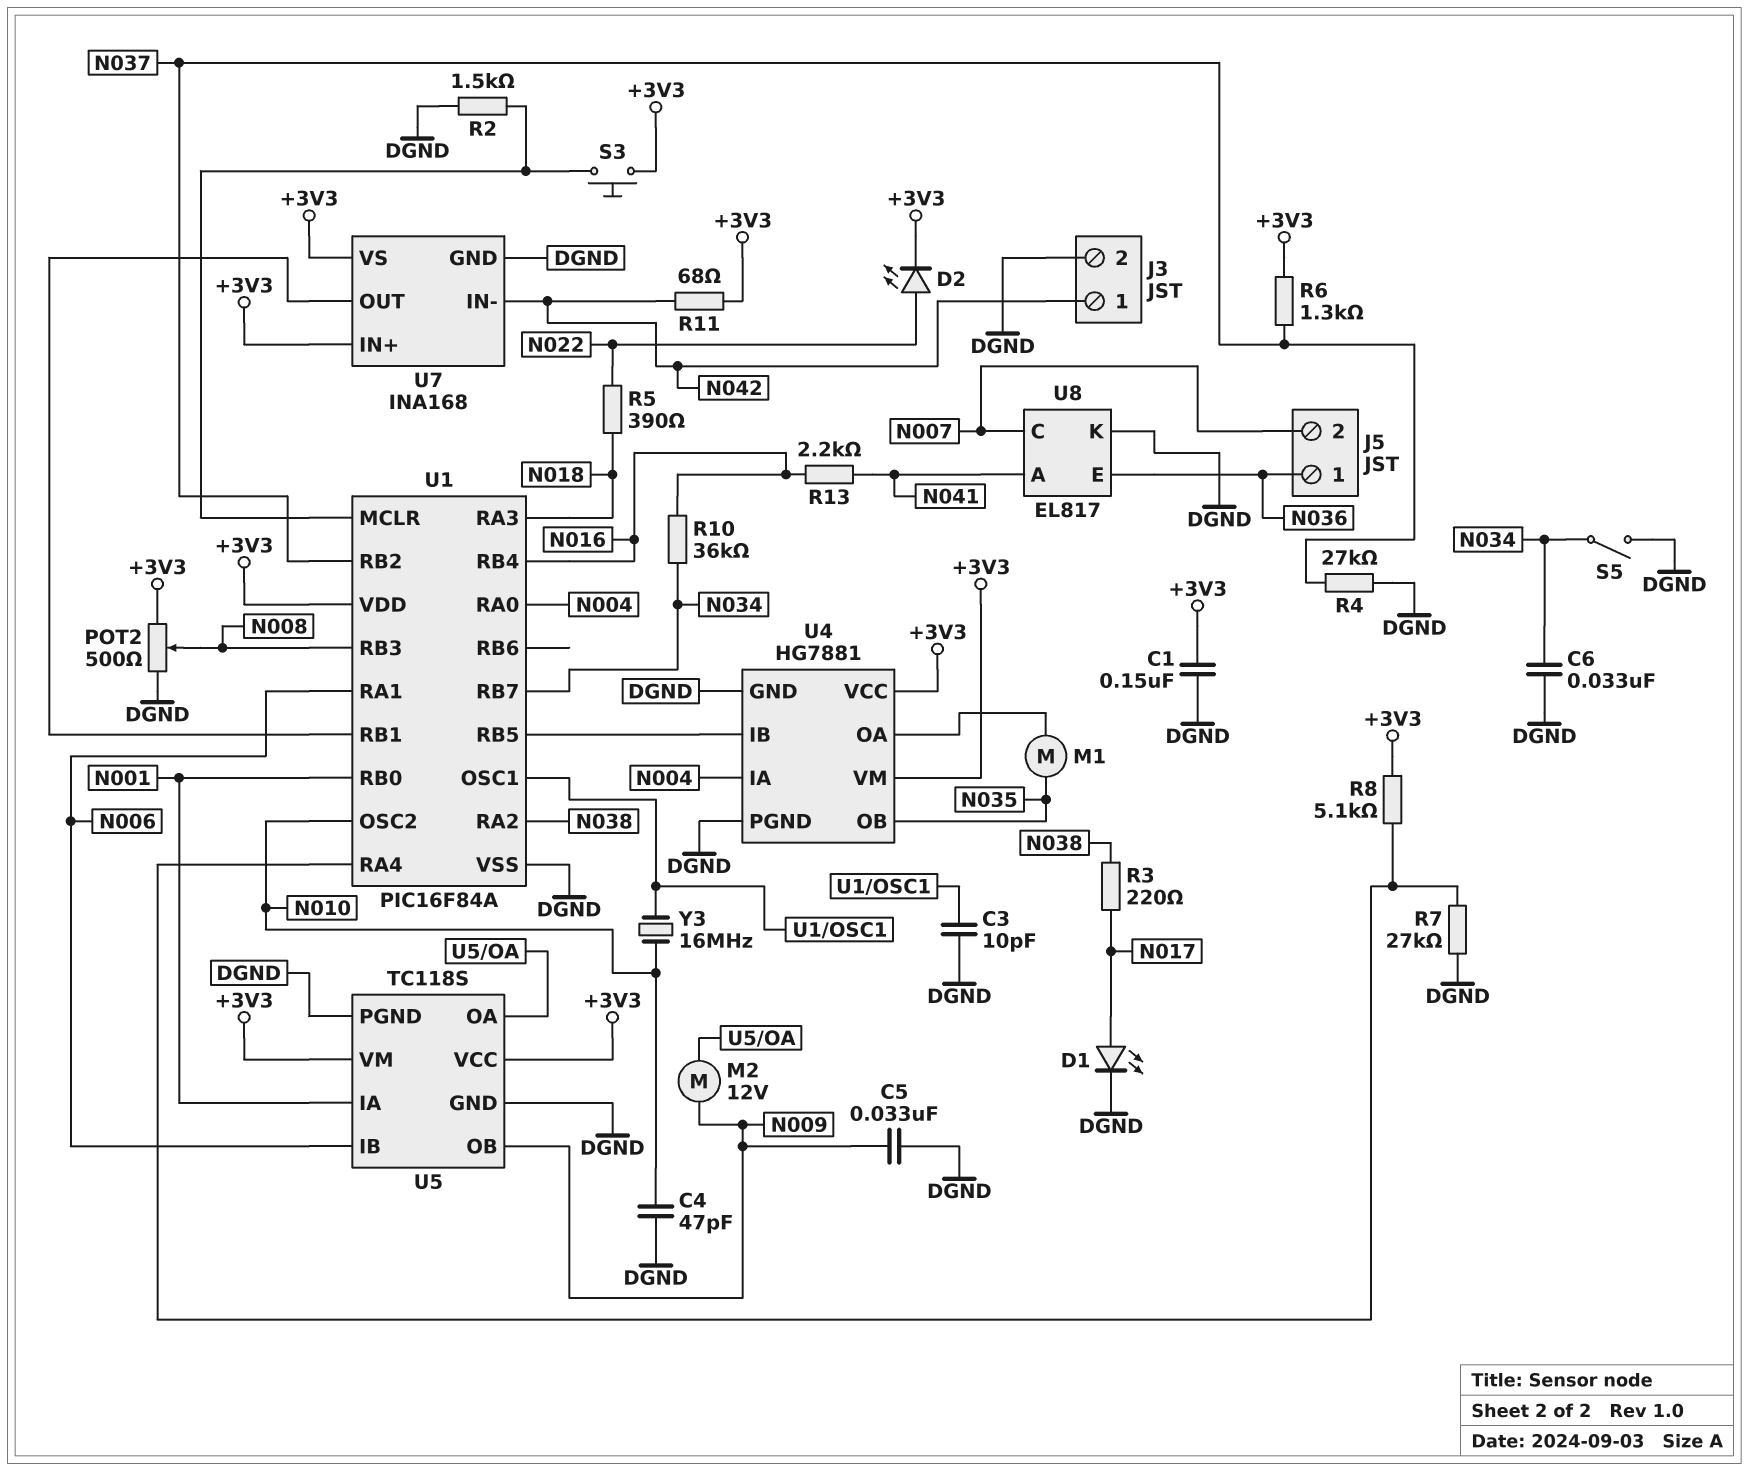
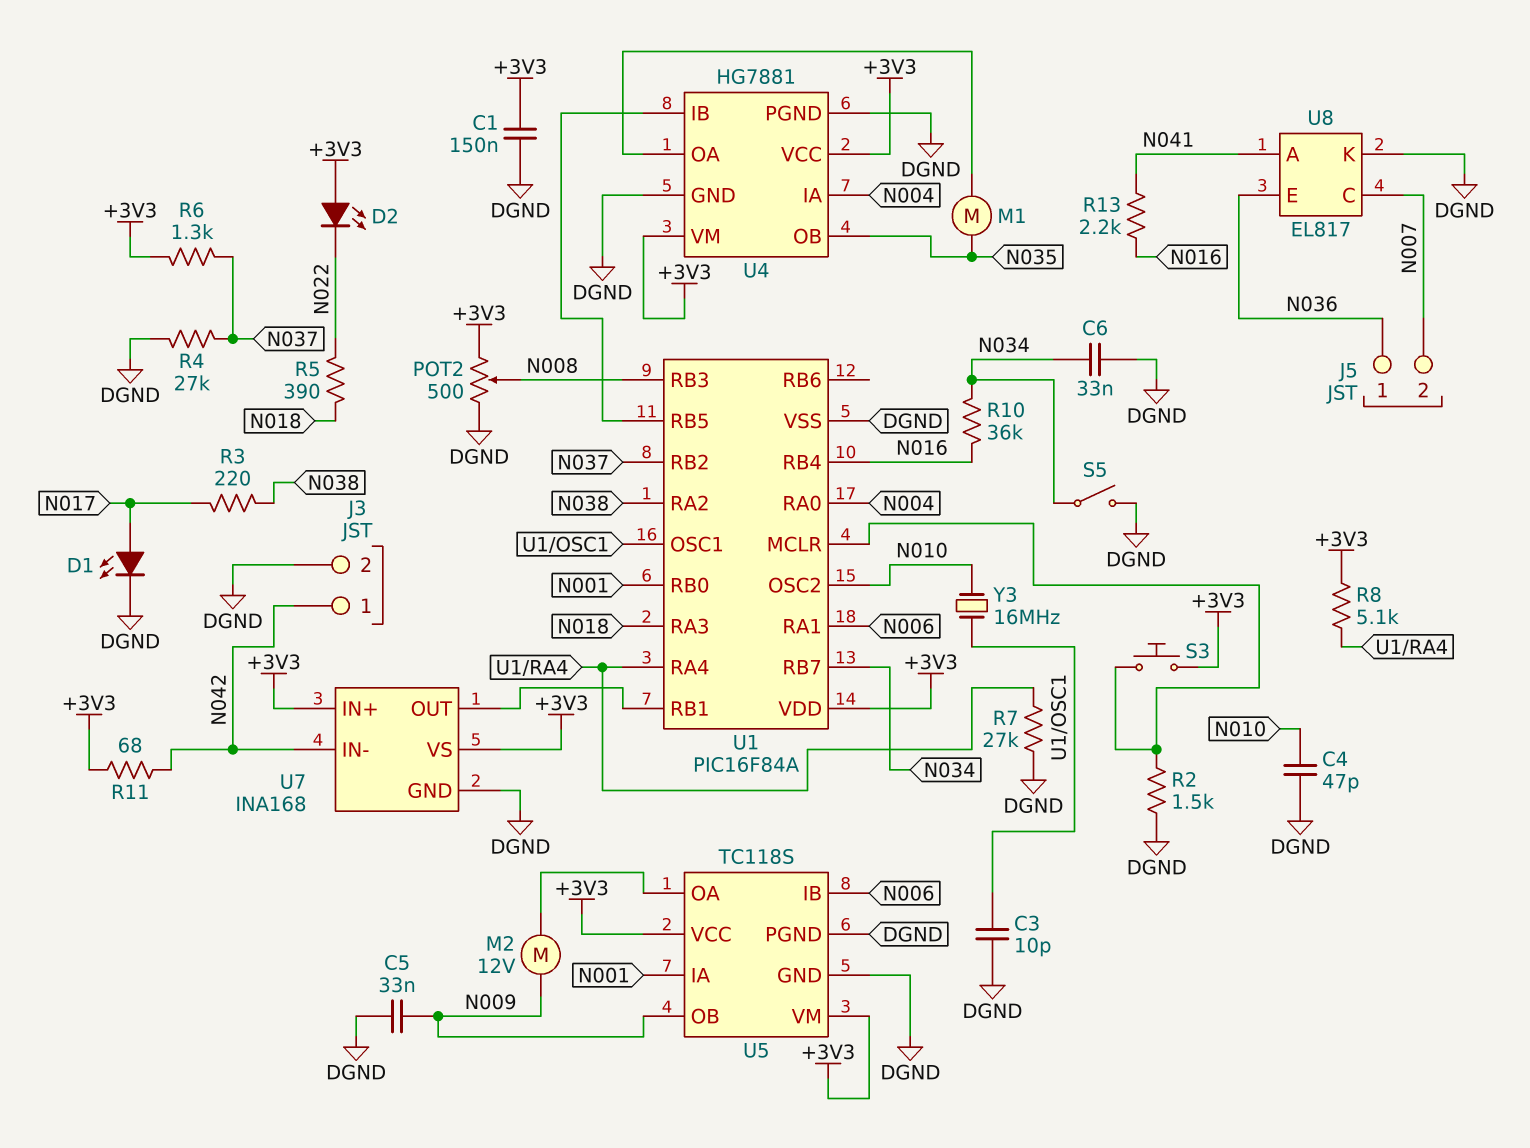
D2: LED (A N022, K +3V3) -> LED (A +3V3, K N022)

